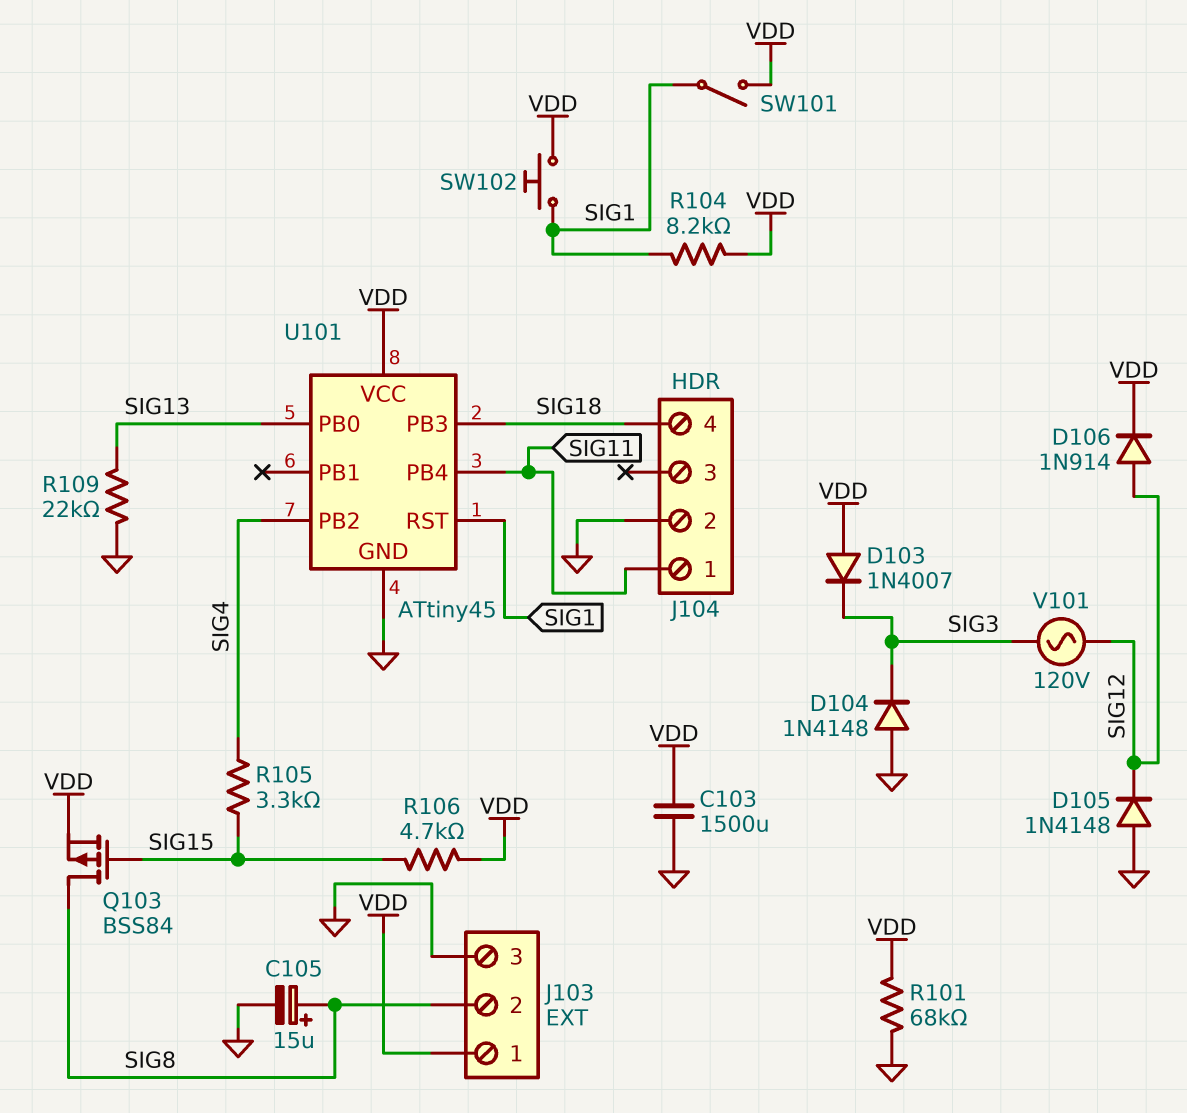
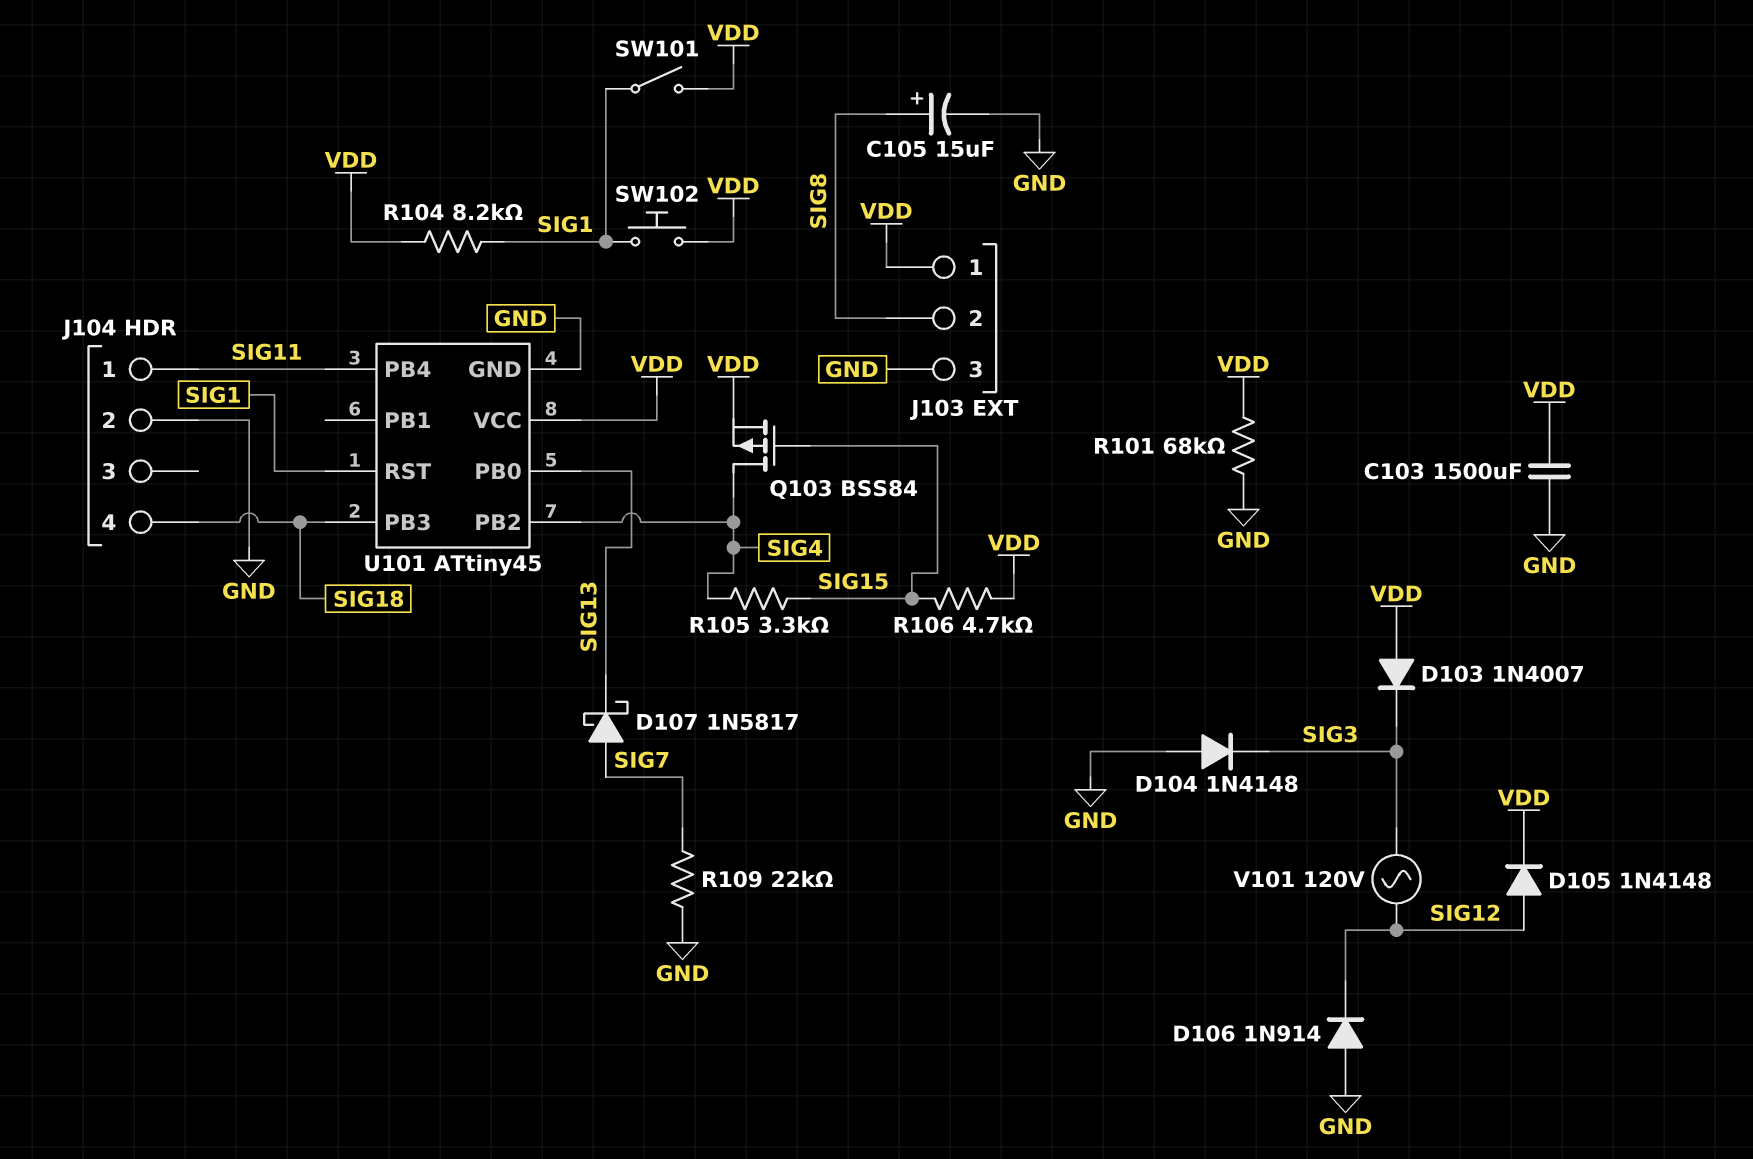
D105: diode 1N4148 (A GND, K SIG12) -> diode 1N4148 (A SIG12, K VDD)
D106: diode 1N914 (A SIG12, K VDD) -> diode 1N914 (A GND, K SIG12)
D107: none -> schottky 1N5817 (A SIG7, K SIG13)
Q103: PMOS BSS84 (G SIG15, D SIG8, S VDD) -> PMOS BSS84 (G SIG15, D SIG4, S VDD)
R109: 22k (GND, SIG13) -> 22k (GND, SIG7)

